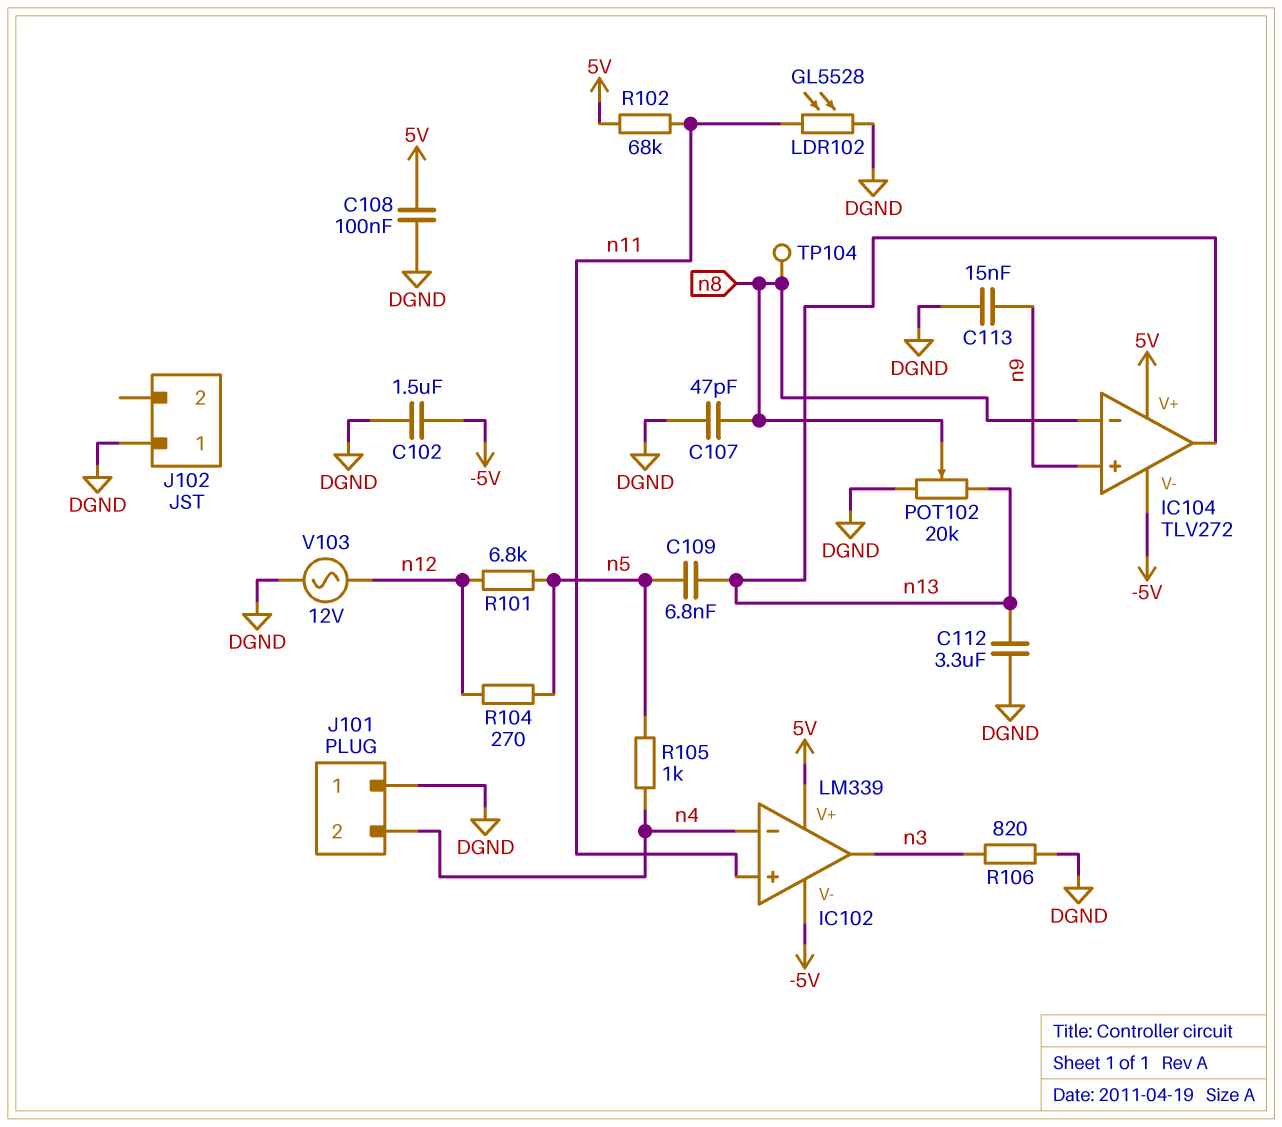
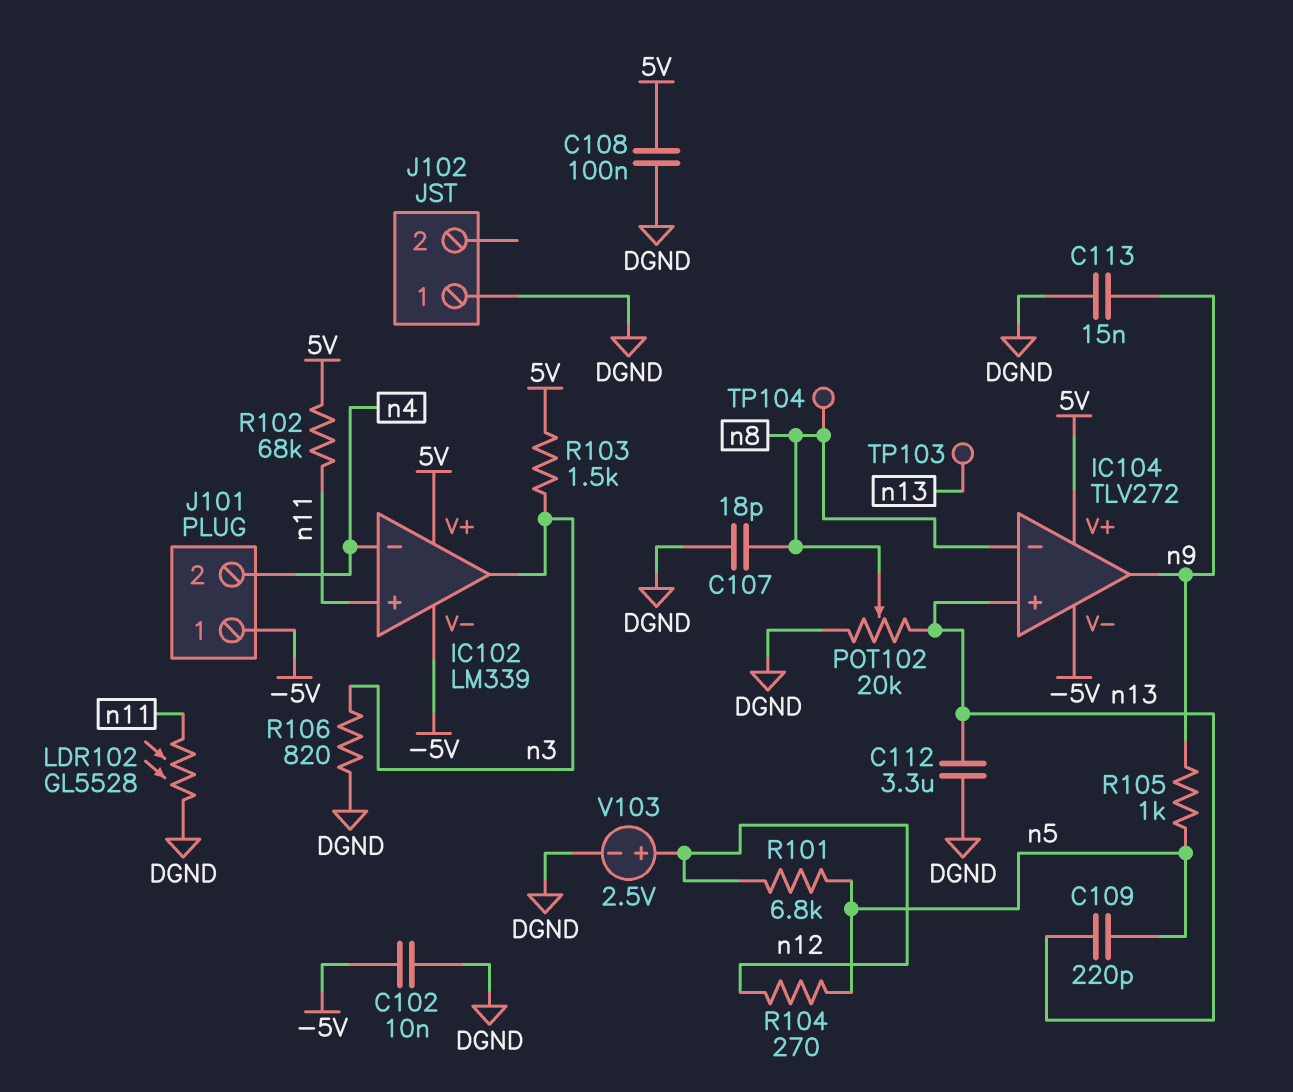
C102: 1.5uF (-5V, DGND) -> 10nF (-5V, DGND)
C107: 47pF (DGND, n8) -> 18pF (DGND, n8)
C109: 6.8nF (n5, n13) -> 220pF (n5, n13)
IC104 pin in+: n9 -> n13
IC104 pin out: n13 -> n9
J101 pin 1: DGND -> -5V
R103: none -> 1.5k (5V, n3)
R105: 1k (n4, n5) -> 1k (n5, n9)
TP103: none -> test point (n13)
V103: AC 12V (DGND, n12) -> 2.5V (plus n12, minus DGND)

